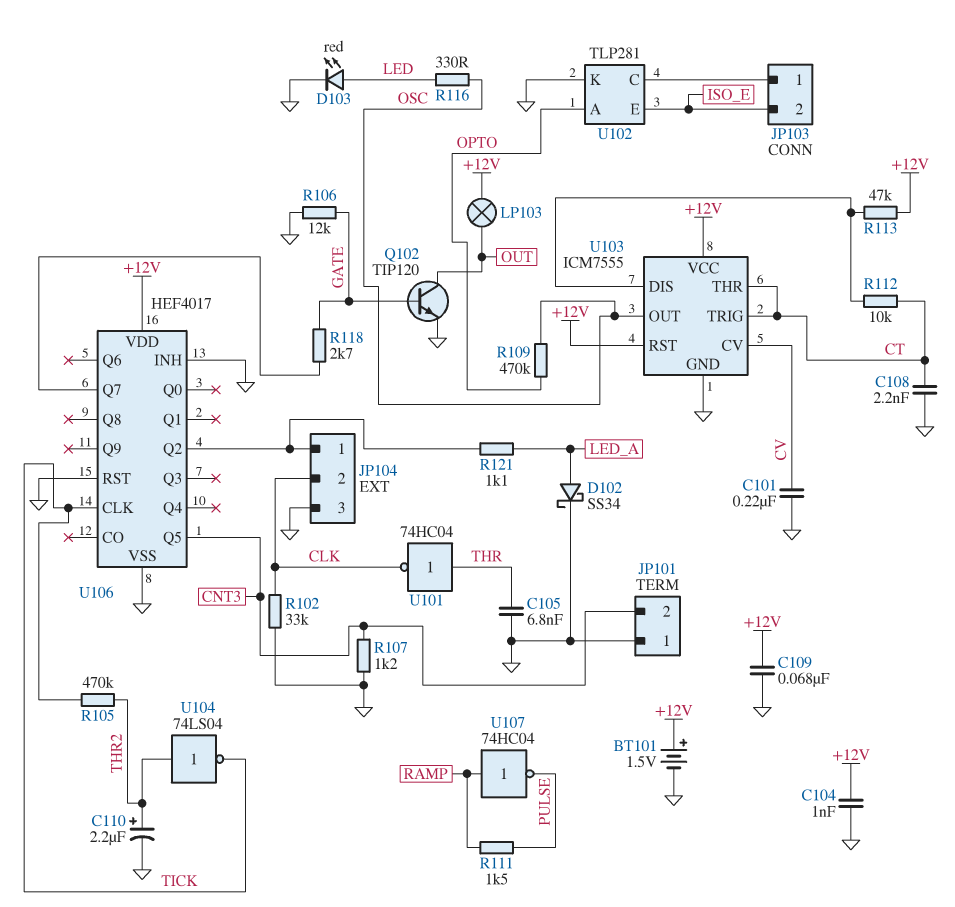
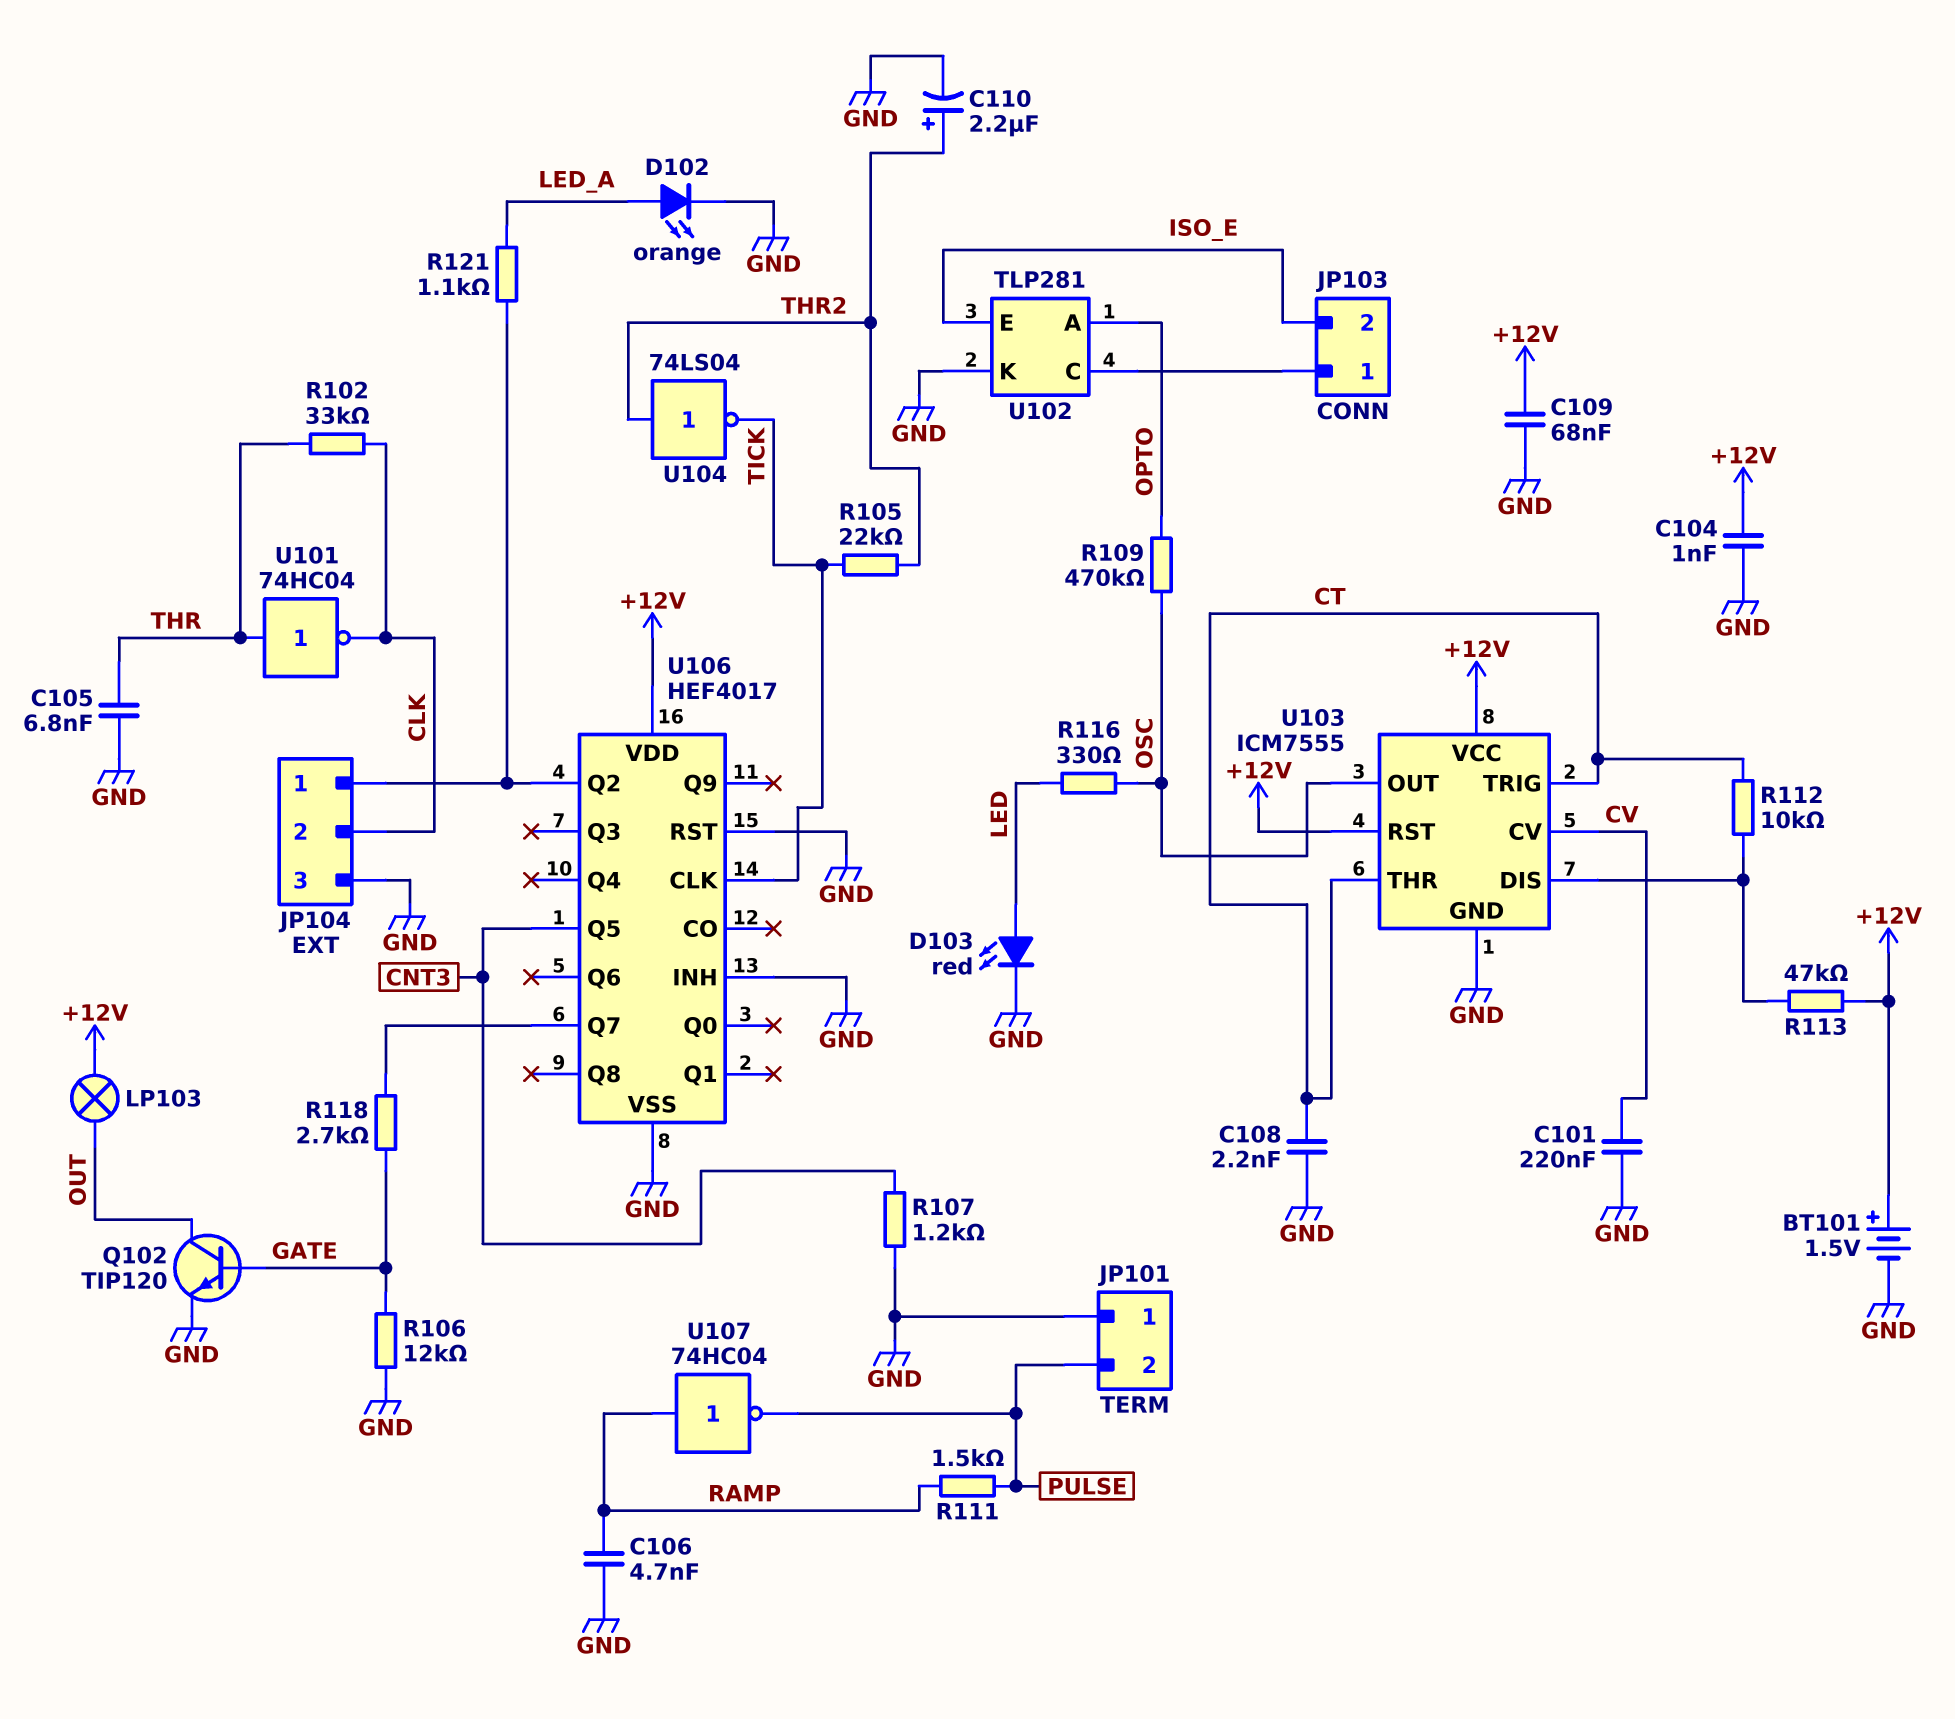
C106: none -> 4.7nF (GND, RAMP)
D102: schottky SS34 (A LED_A, K GND) -> LED orange (A LED_A, K GND)
JP101 pin 2: CNT3 -> PULSE
R102: 33k (CLK, GND) -> 33k (CLK, THR)
R105: 470k (THR2, TICK) -> 22k (THR2, TICK)

